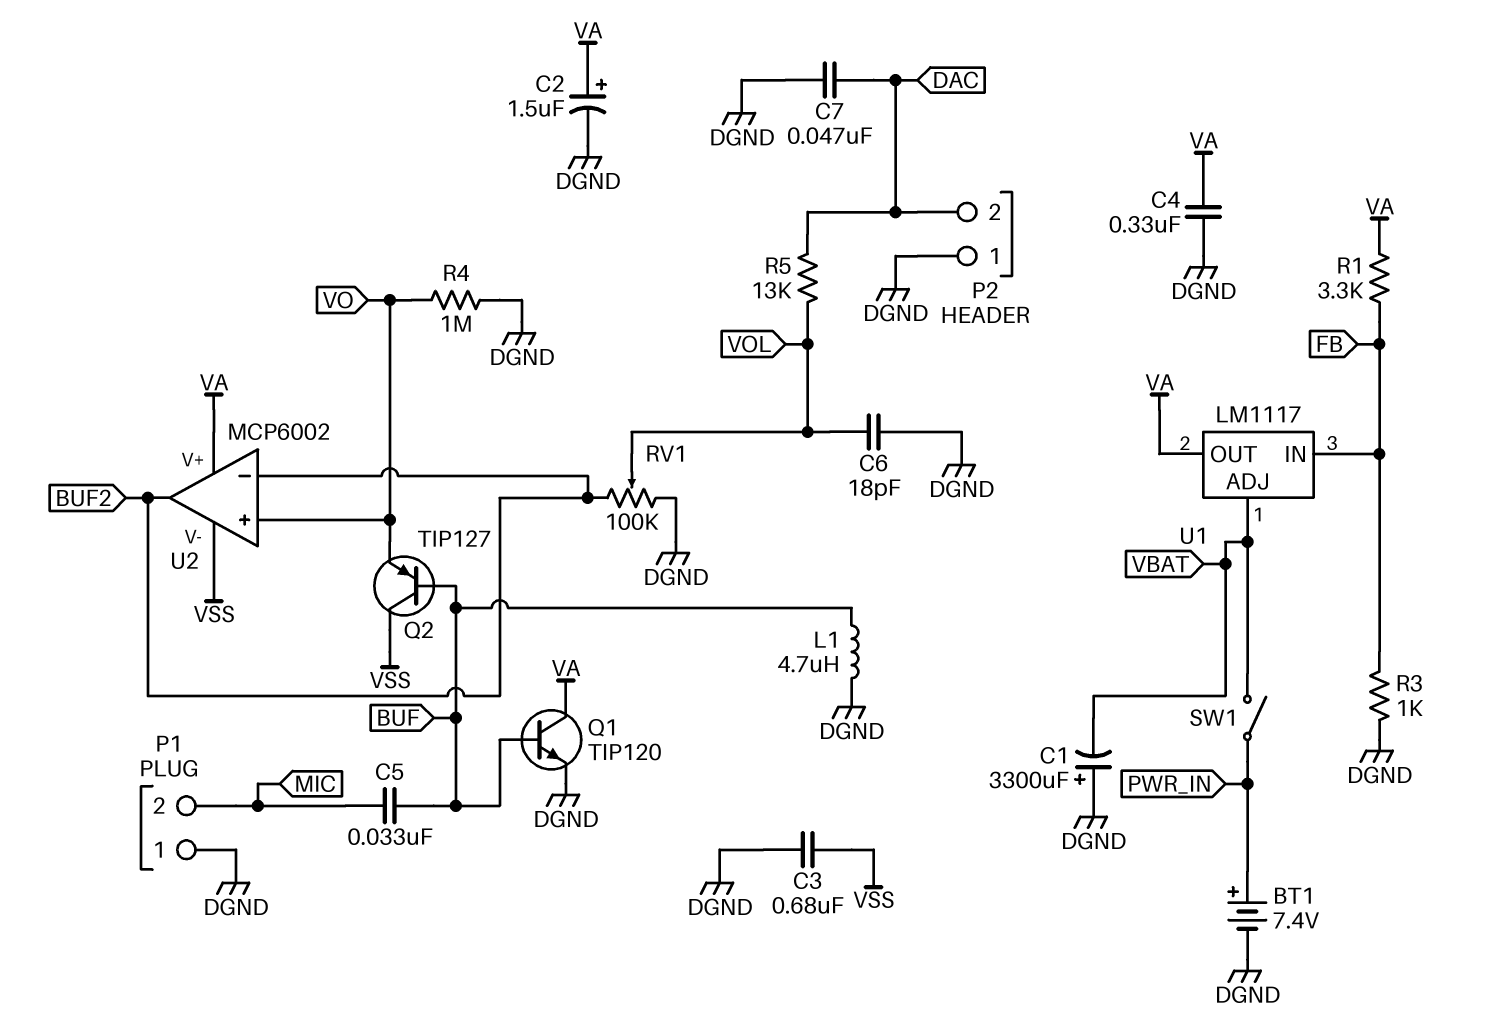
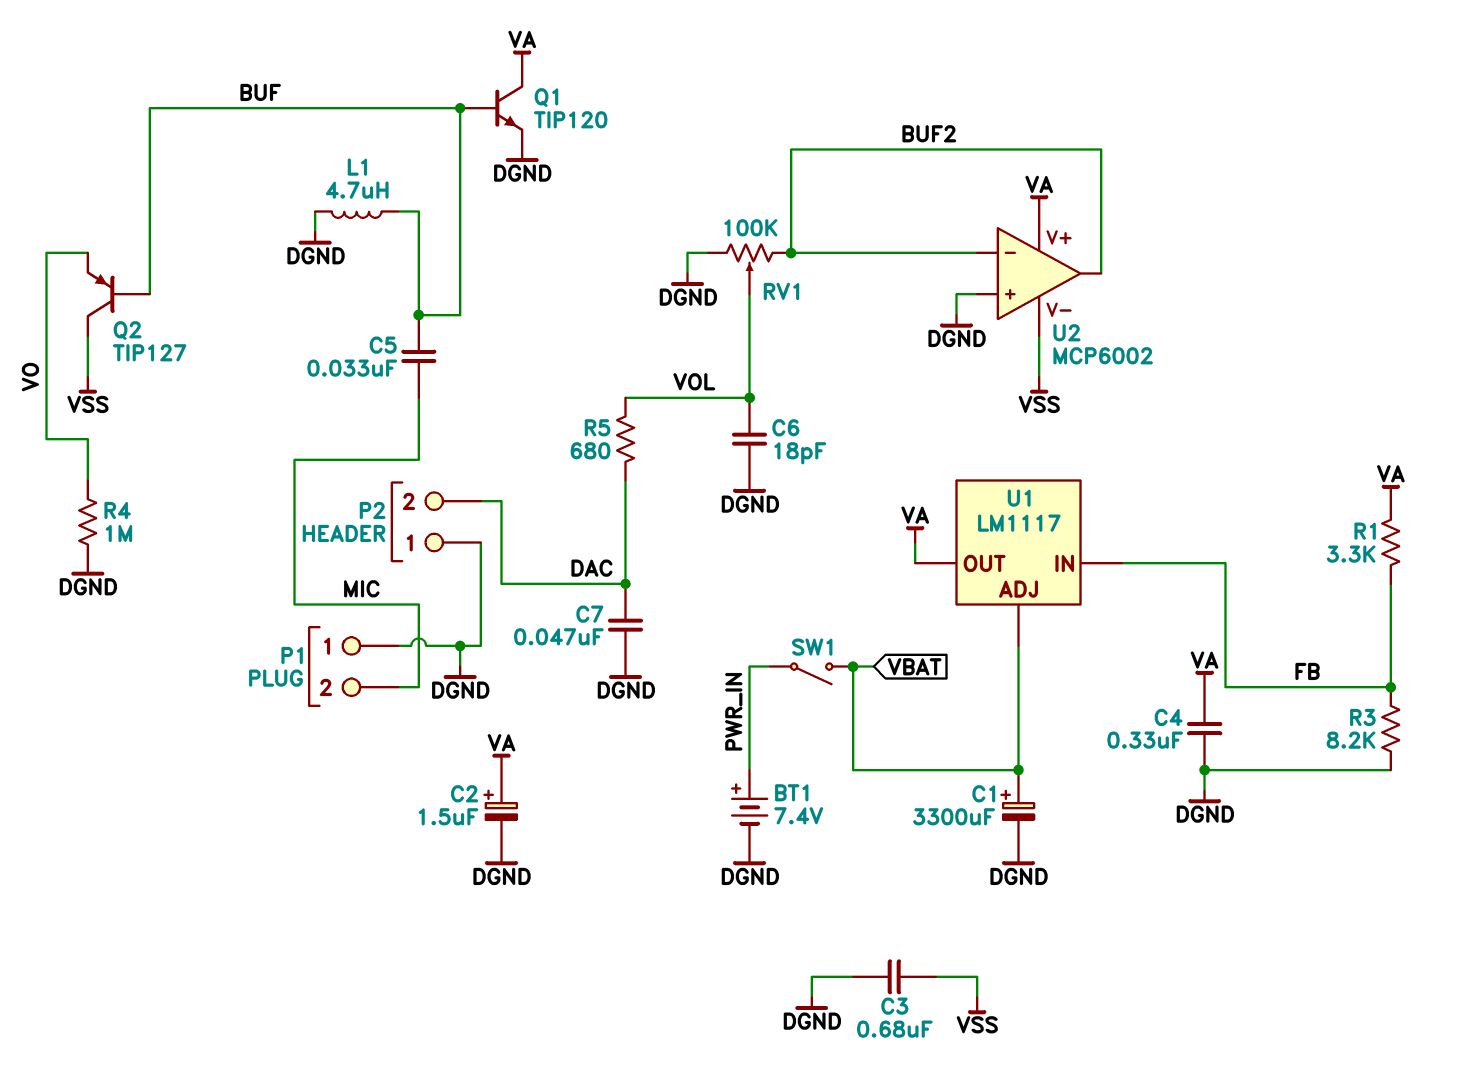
C1: 3300uF (plus DGND, minus VBAT) -> 3300uF (plus VBAT, minus DGND)
R3: 1k (DGND, FB) -> 8.2k (DGND, FB)
R5: 13k (DAC, VOL) -> 680 (DAC, VOL)
U2 pin in+: VO -> DGND

